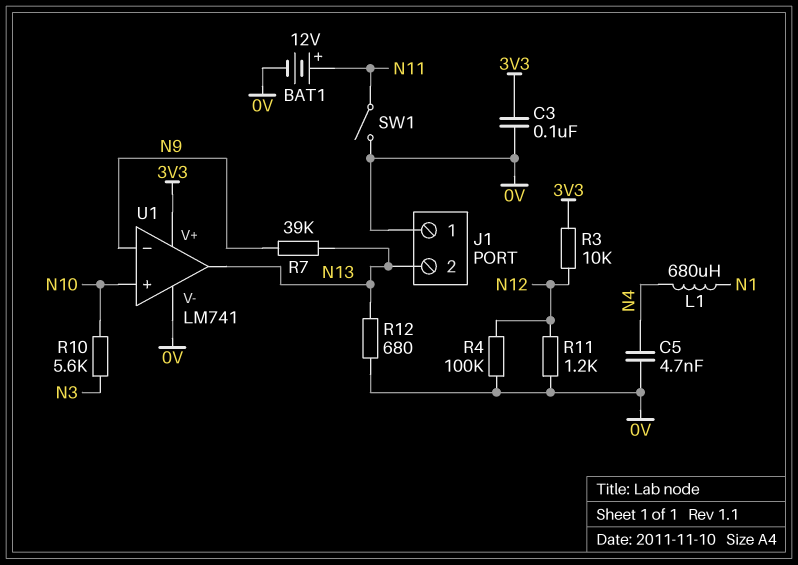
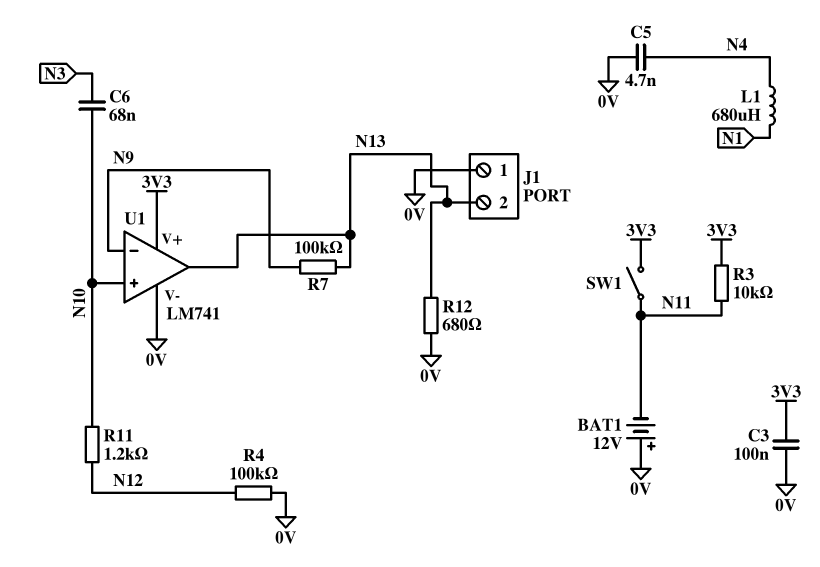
BAT1: 12V (plus N11, minus 0V) -> 12V (plus 0V, minus N11)
C6: none -> 68nF (N3, N10)
R3: 10k (3V3, N12) -> 10k (3V3, N11)
R7: 39k (N9, N13) -> 100k (N9, N13)
R10: 5.6k (N3, N10) -> none
R11: 1.2k (0V, N12) -> 1.2k (N10, N12)
SW1: switch (0V, N11) -> switch (3V3, N11)

